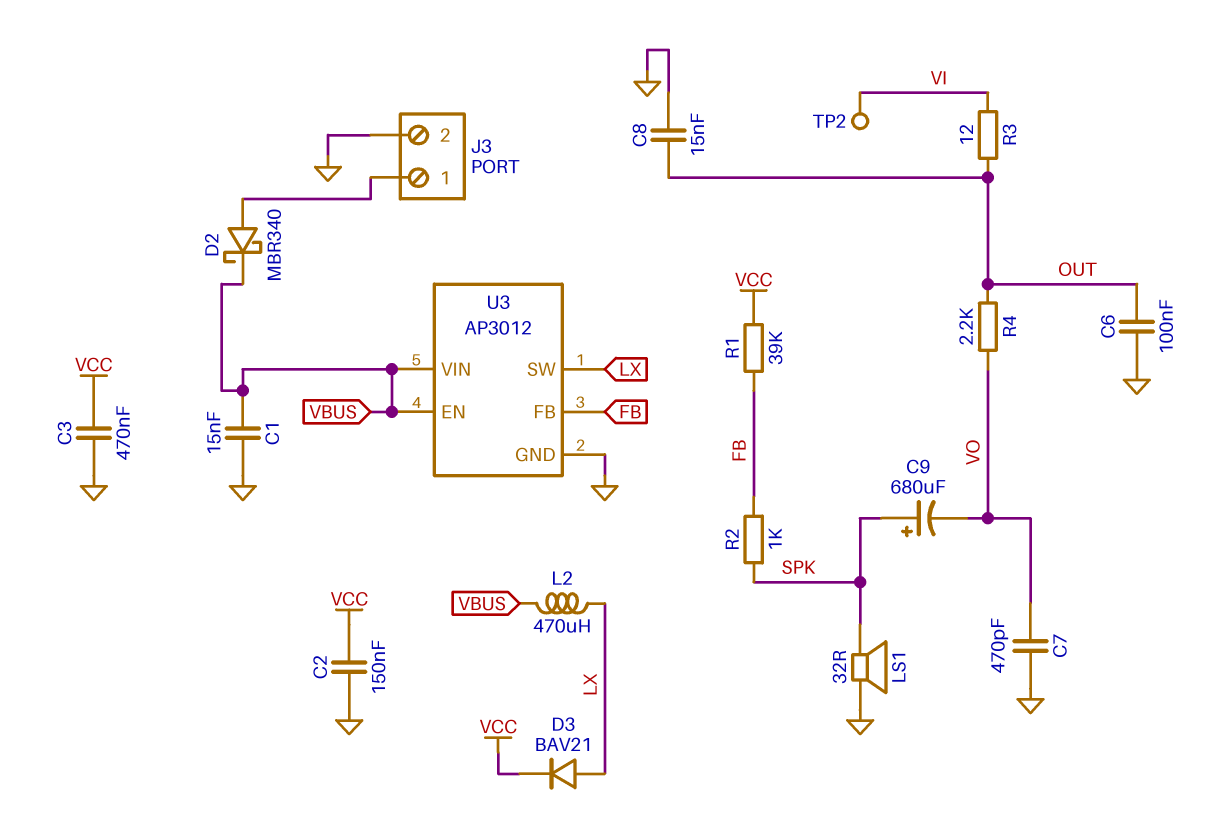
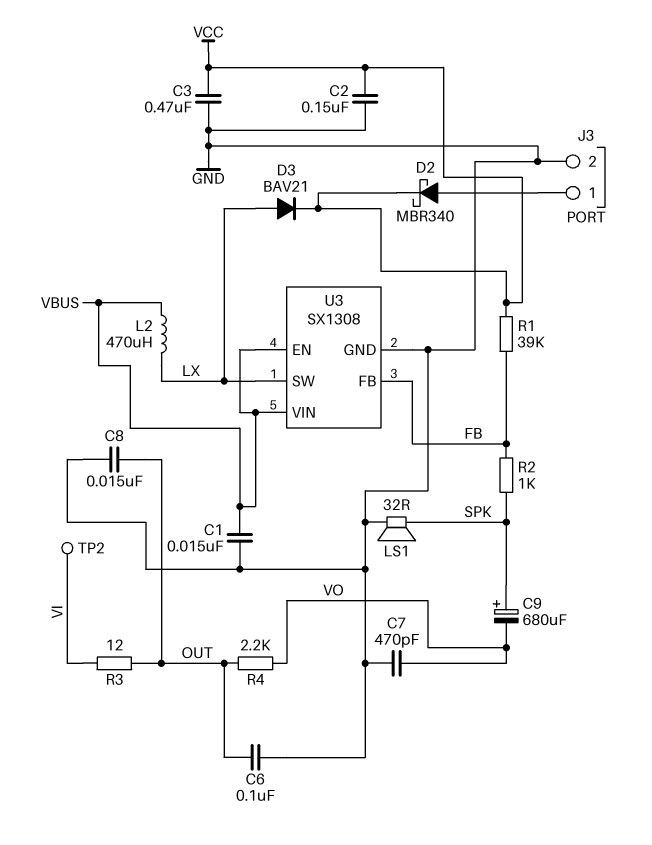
D2: schottky MBR340 (A J3/1, K VBUS) -> schottky MBR340 (A J3/1, K VCC)
U3: AP3012 -> SX1308

